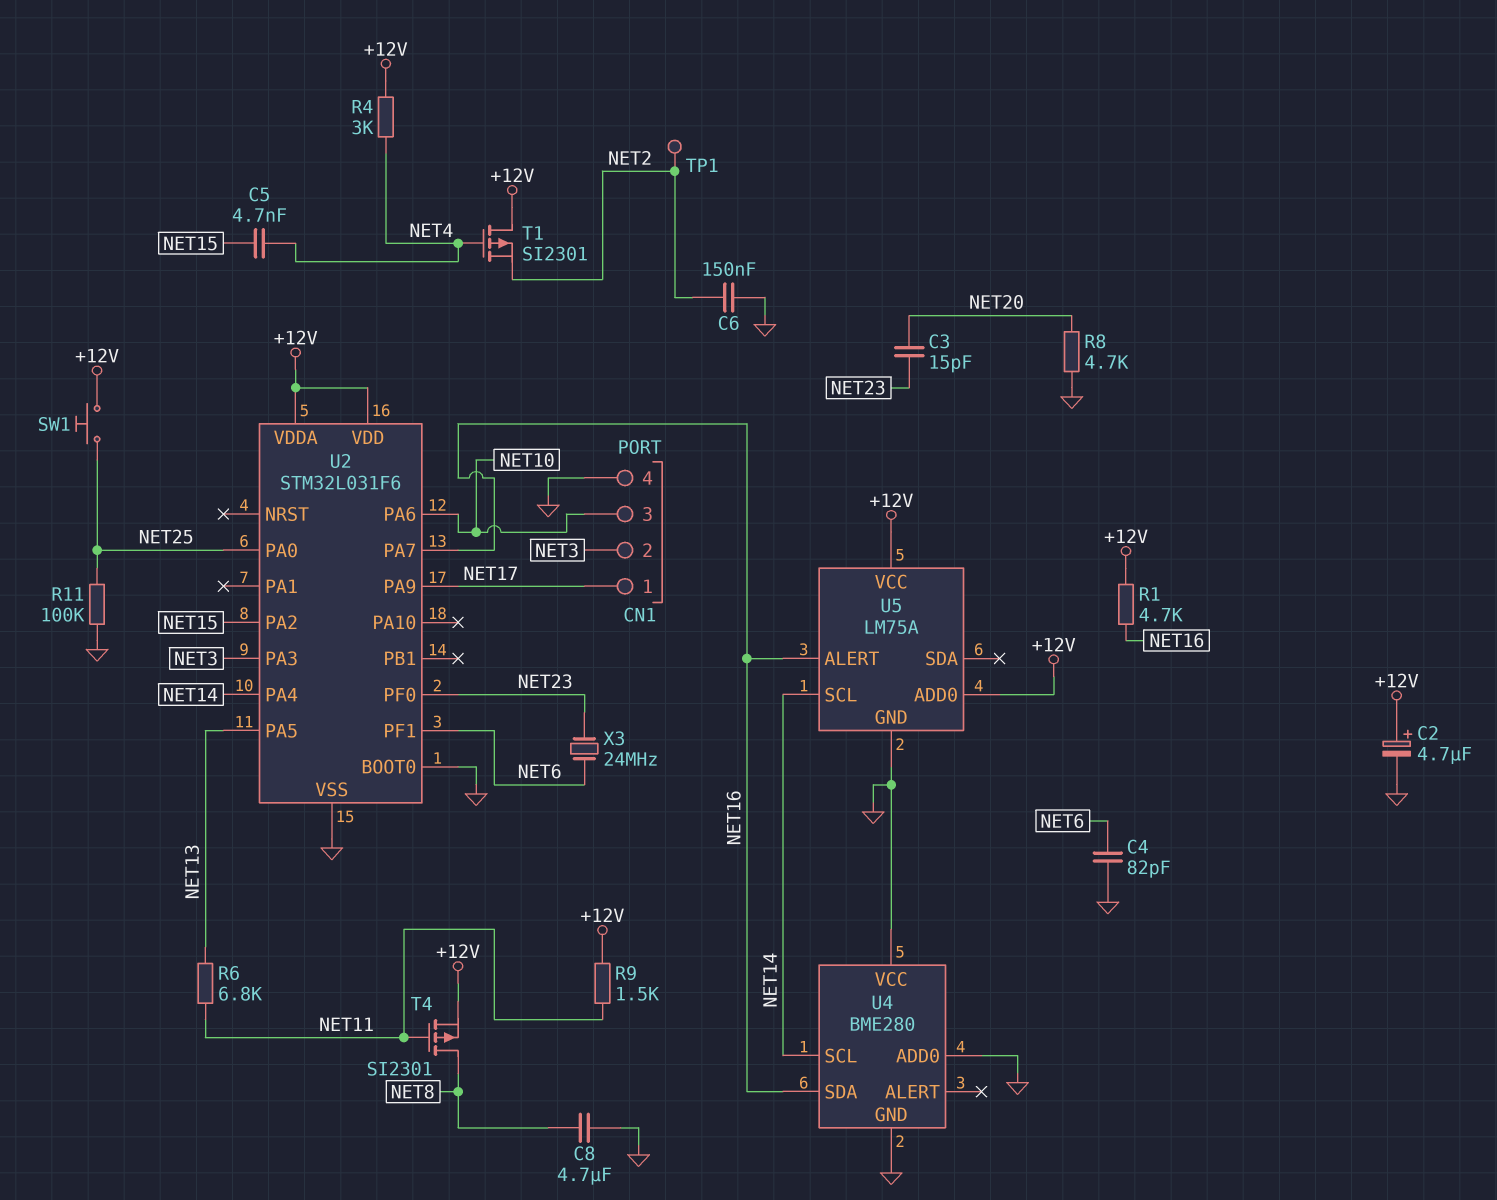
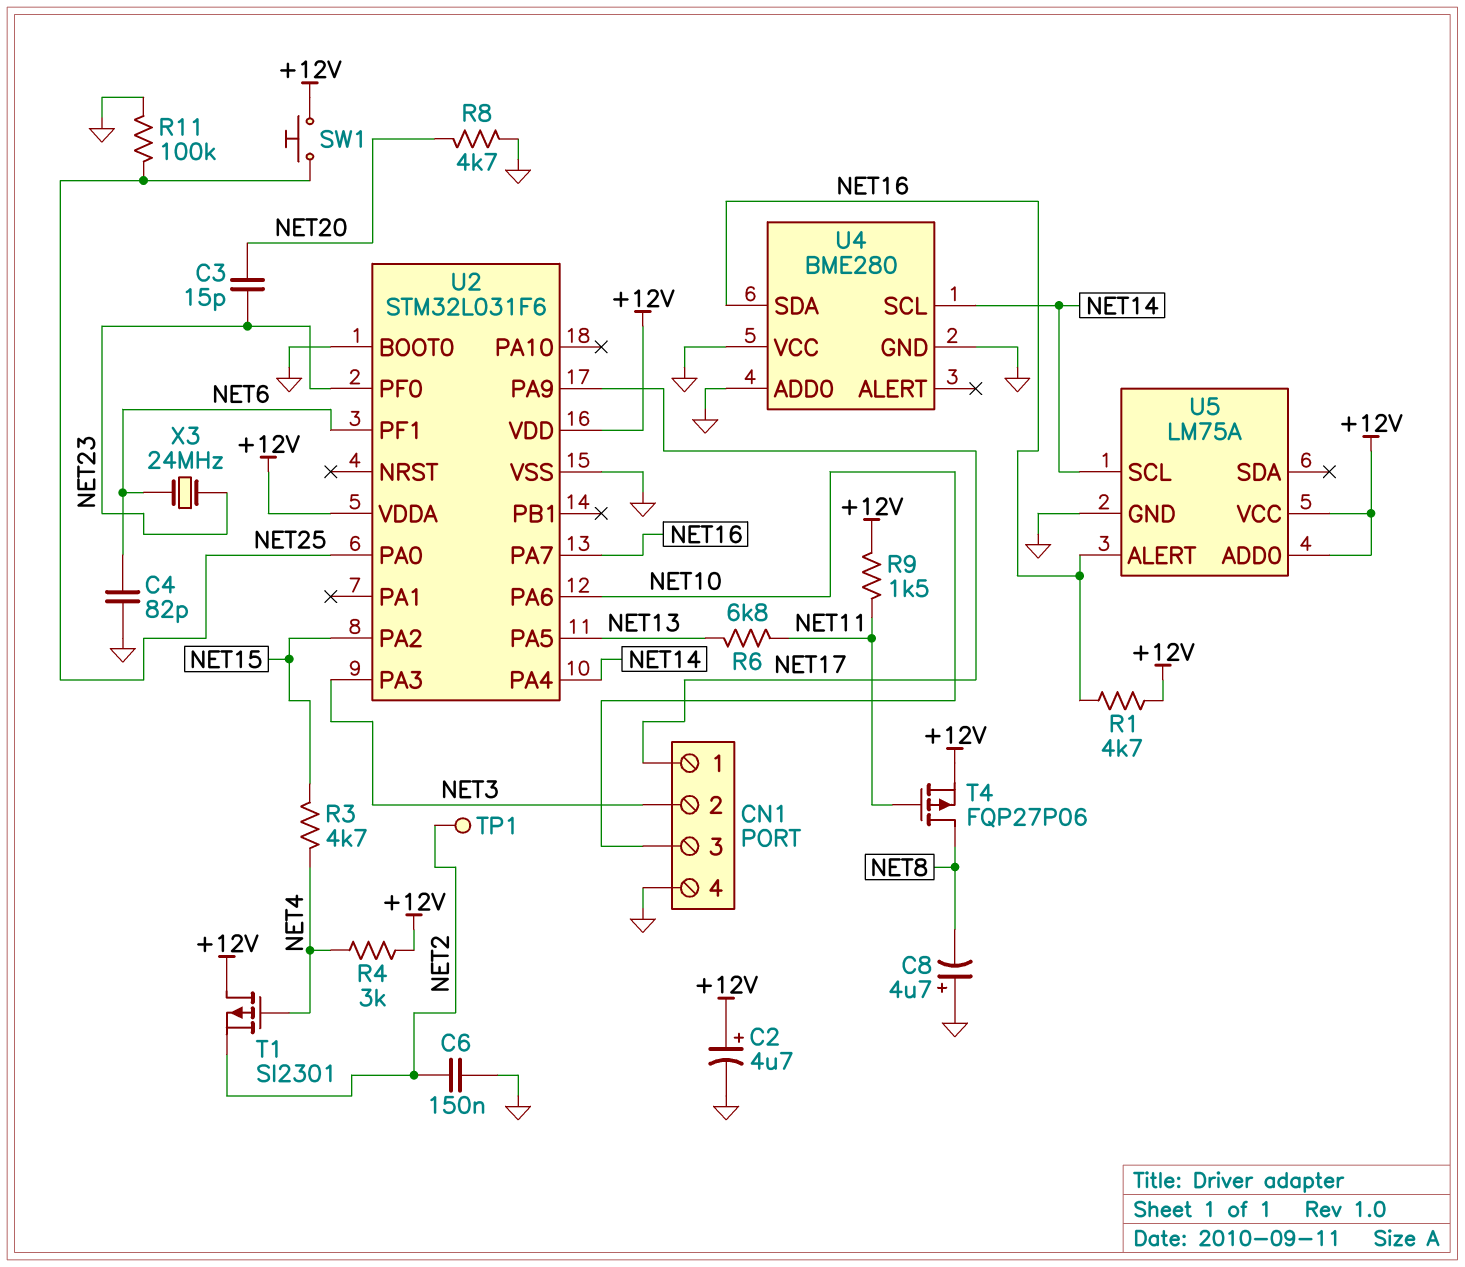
C5: 4.7nF (NET4, NET15) -> none
C8: 4.7uF (GND, NET8) -> 4.7uF (plus GND, minus NET8)
R3: none -> 4.7k (NET4, NET15)
T4: PMOS SI2301 (G NET11, D NET8, S +12V) -> PMOS FQP27P06 (G NET11, D NET8, S +12V)

